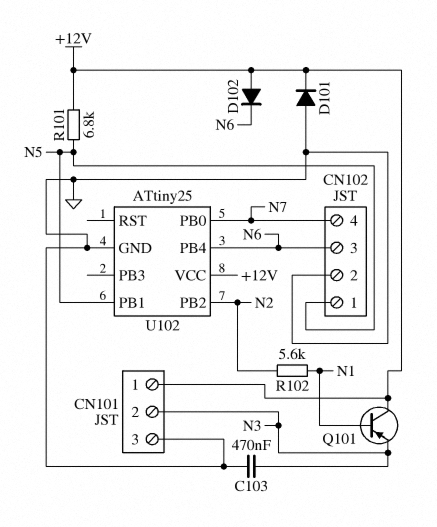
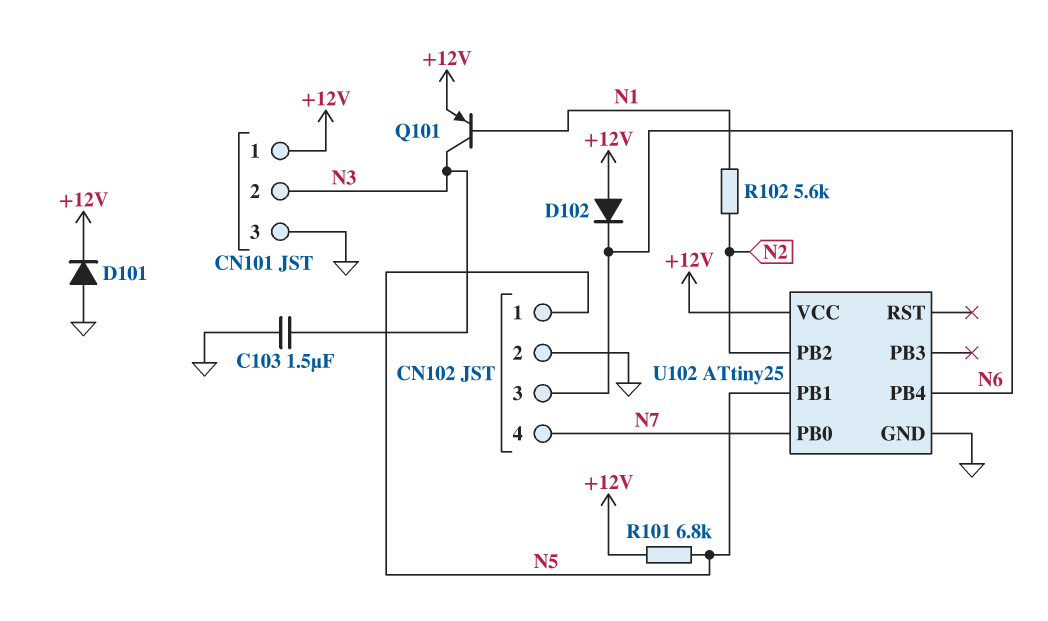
C103: 470nF (GND, N3) -> 1.5uF (GND, N3)
Q101: PNP (B N1, C +12V, E N3) -> PNP (B N1, C N3, E +12V)

